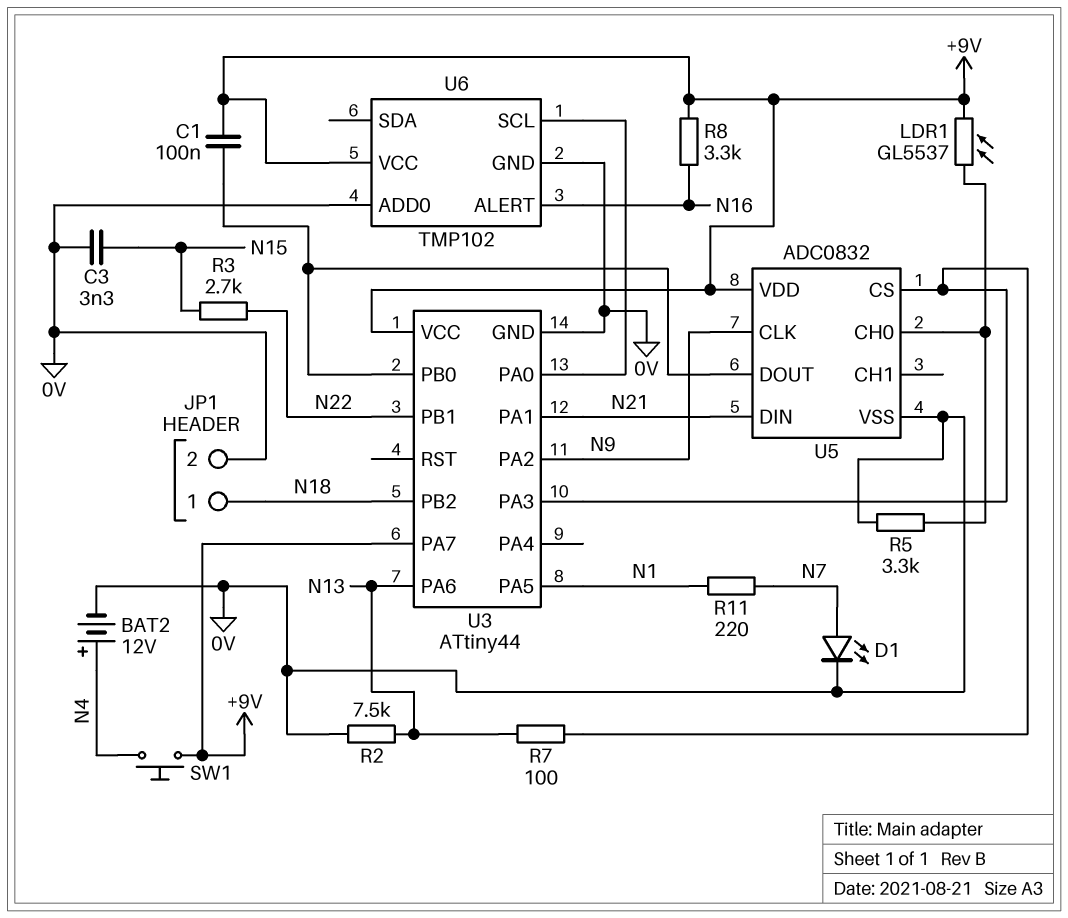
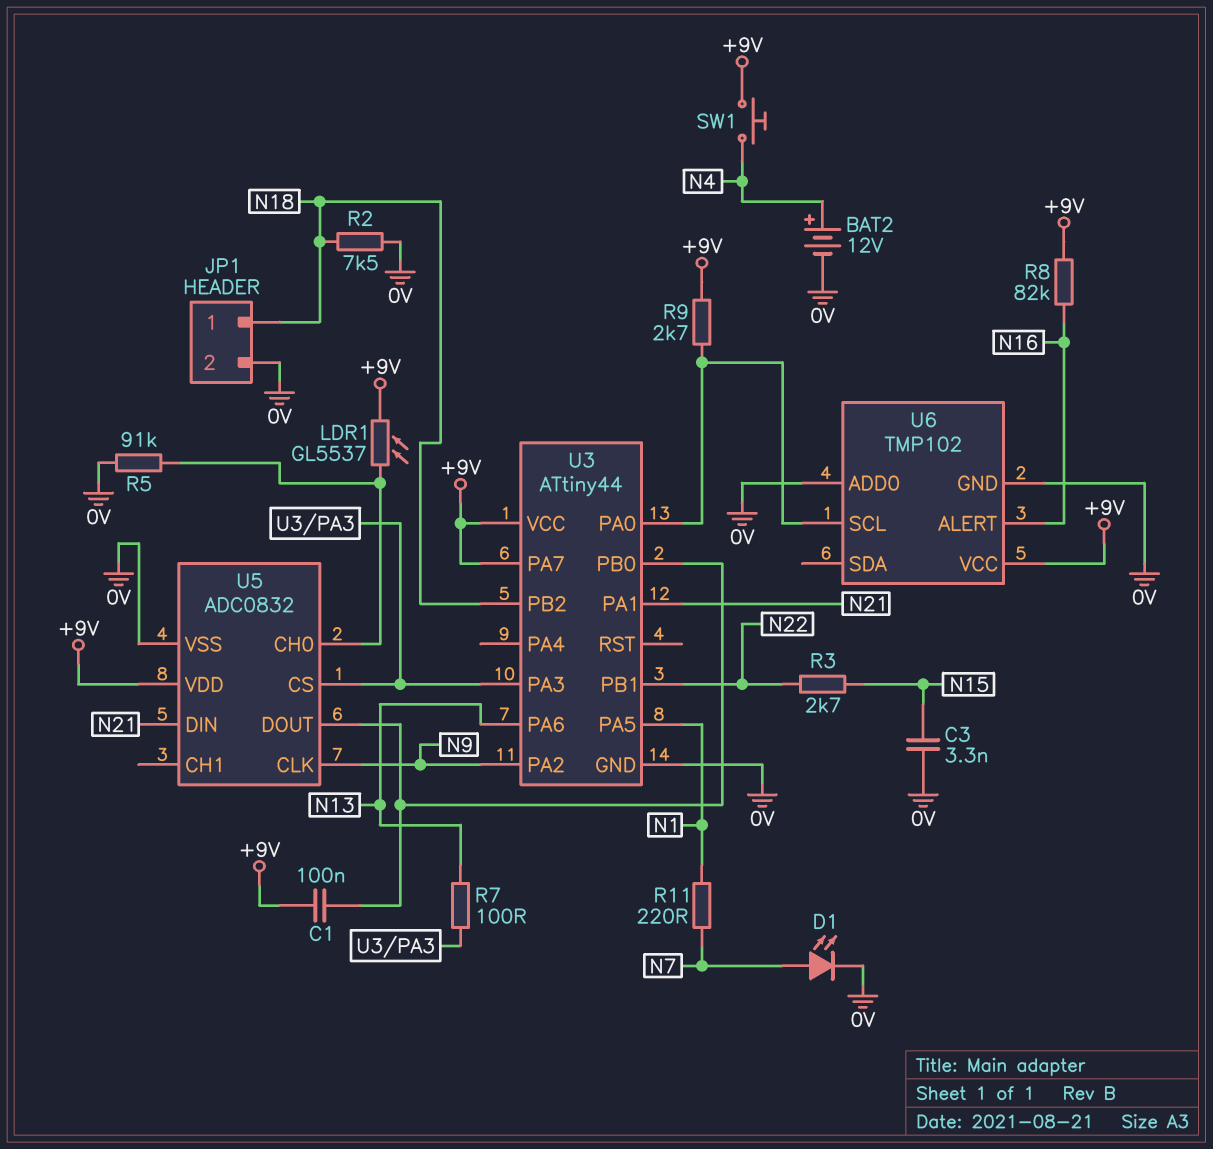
R2: 7.5k (0V, N13) -> 7.5k (0V, N18)
R5: 3.3k (0V, U5/CH0) -> 91k (0V, U5/CH0)
R8: 3.3k (+9V, N16) -> 82k (+9V, N16)
R9: none -> 2.7k (+9V, U3/PA0)

